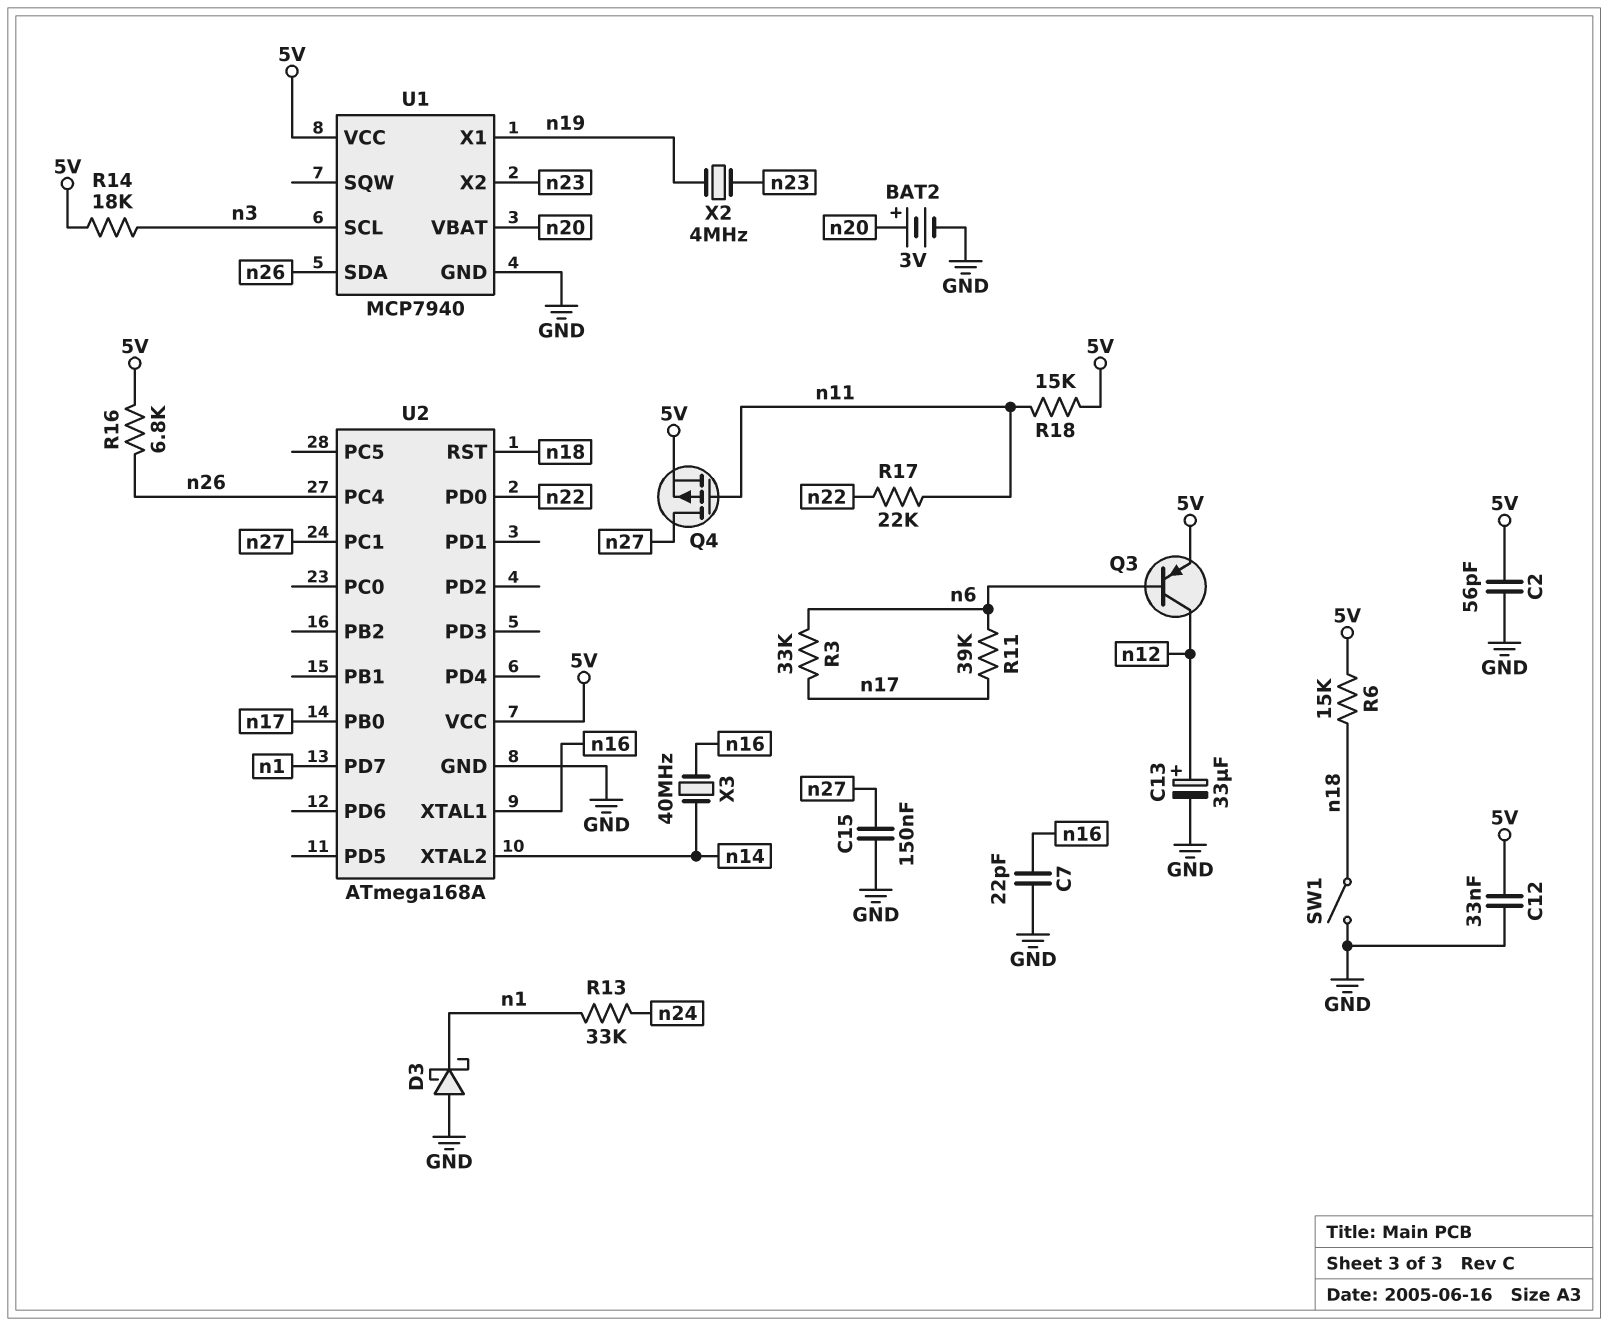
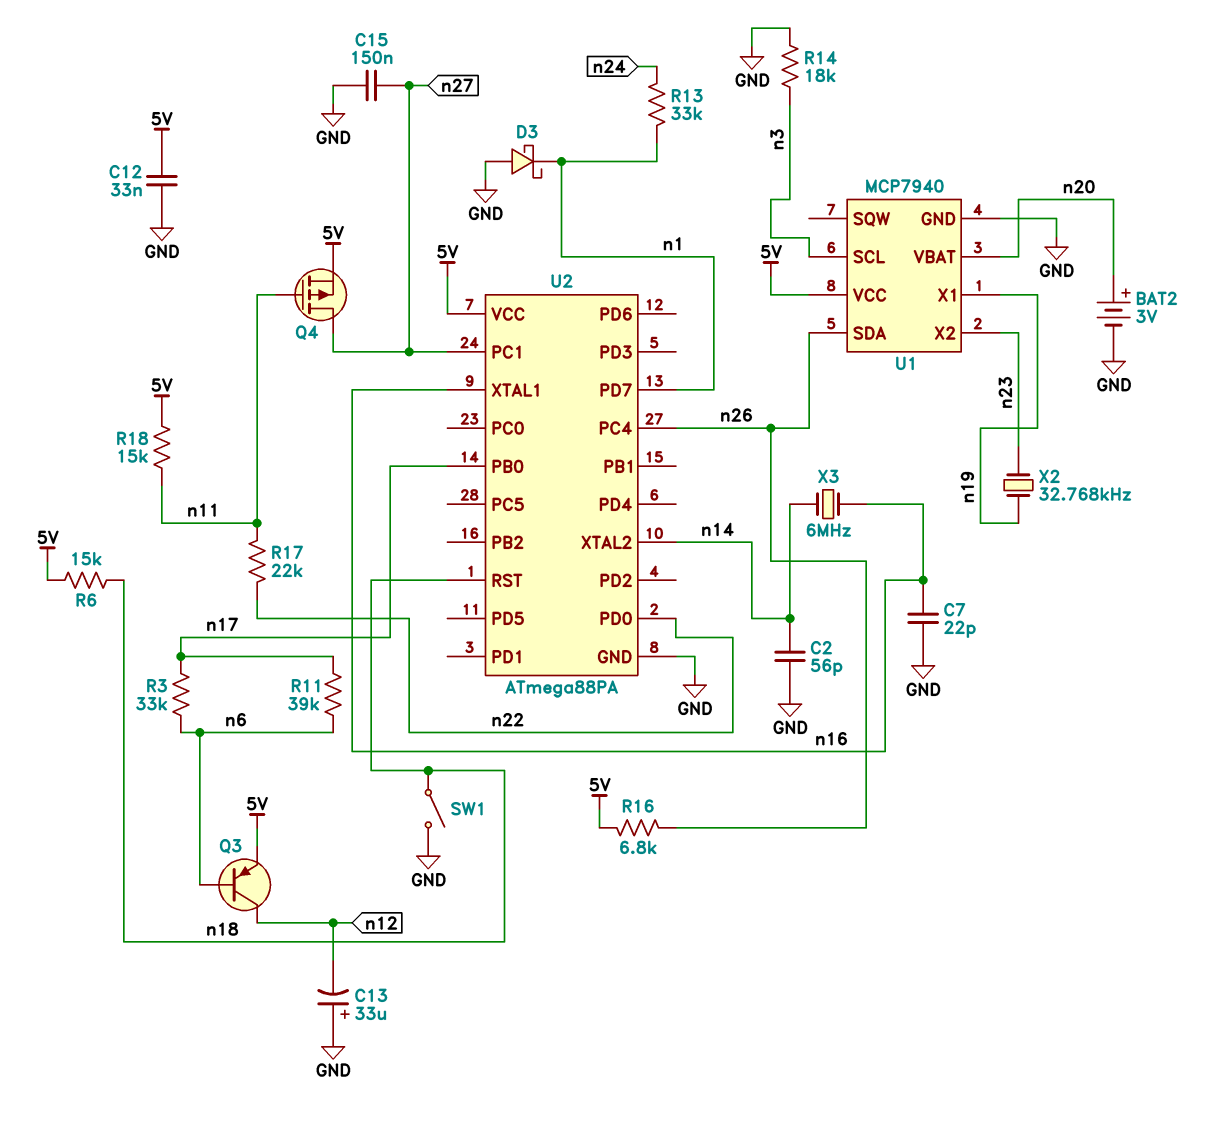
C2: 56pF (5V, GND) -> 56pF (GND, n14)
C13: 33uF (plus n12, minus GND) -> 33uF (plus GND, minus n12)
R14: 18k (5V, n3) -> 18k (GND, n3)
U2: ATmega168A -> ATmega88PA
X2: 4MHz (n19, n23) -> 32.768kHz (n19, n23)
X3: 40MHz (n14, n16) -> 6MHz (n14, n16)

